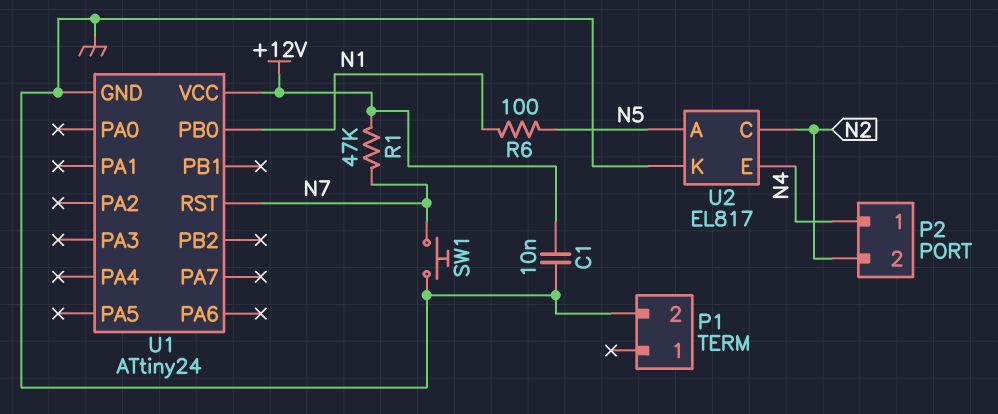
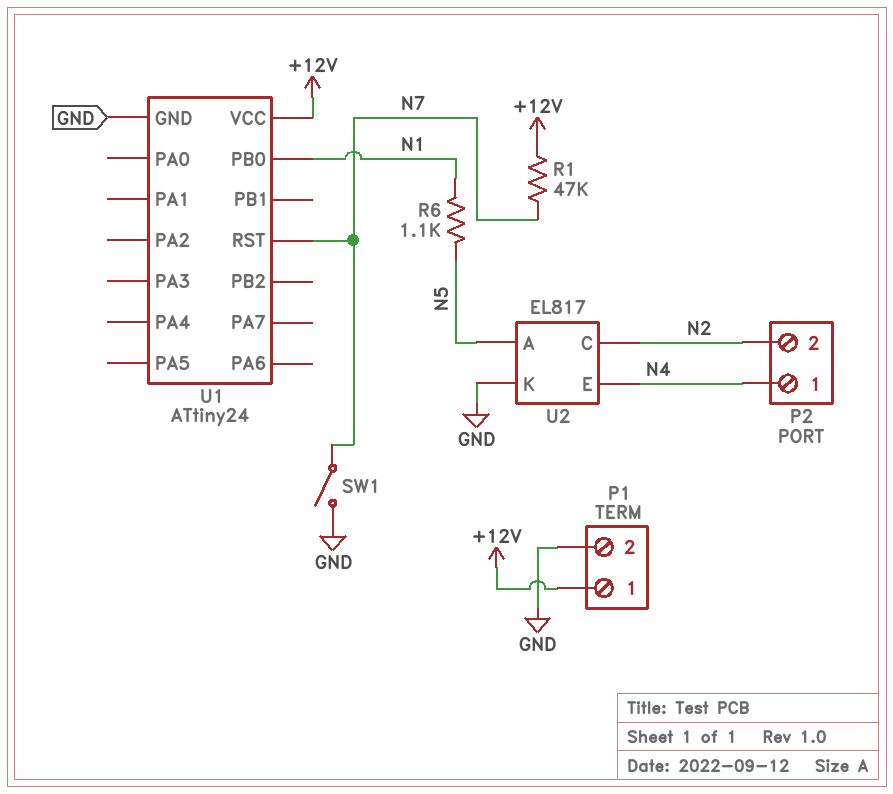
C1: 10nF (+12V, GND) -> none
P1 pin 1: none -> +12V
R6: 100 (N1, N5) -> 1.1k (N1, N5)
SW1: button (GND, N7) -> switch (GND, N7)

